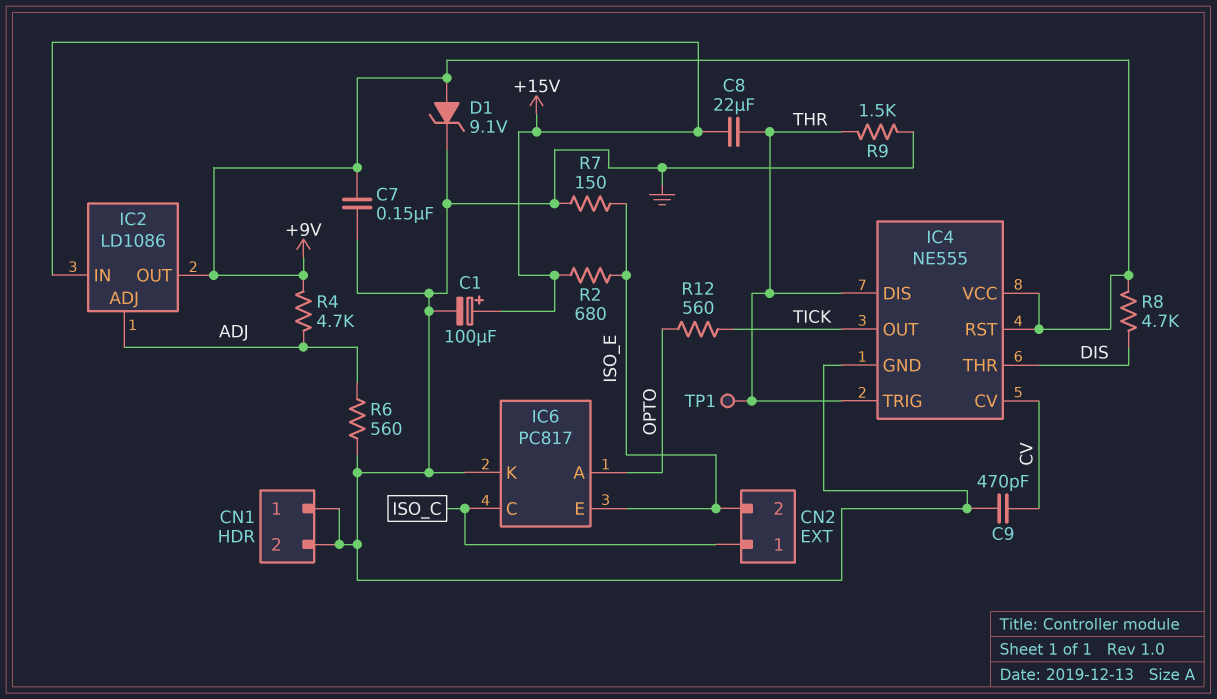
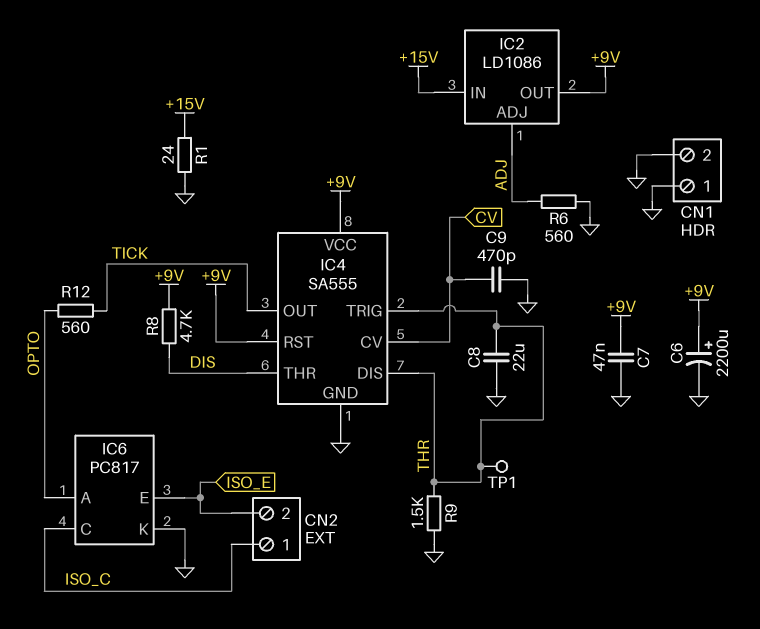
C1: 100uF (plus +15V, minus GND) -> none
C6: none -> 2200uF (plus +9V, minus GND)
C7: 150nF (+9V, GND) -> 47nF (+9V, GND)
C8: 22uF (+15V, THR) -> 22uF (GND, THR)
D1: zener 9.1V (A +9V, K GND) -> none
IC4: NE555 -> SA555
R1: none -> 24 (+15V, GND)
R2: 680 (+15V, ISO_E) -> none
R4: 4.7k (+9V, ADJ) -> none
R7: 150 (GND, ISO_E) -> none

